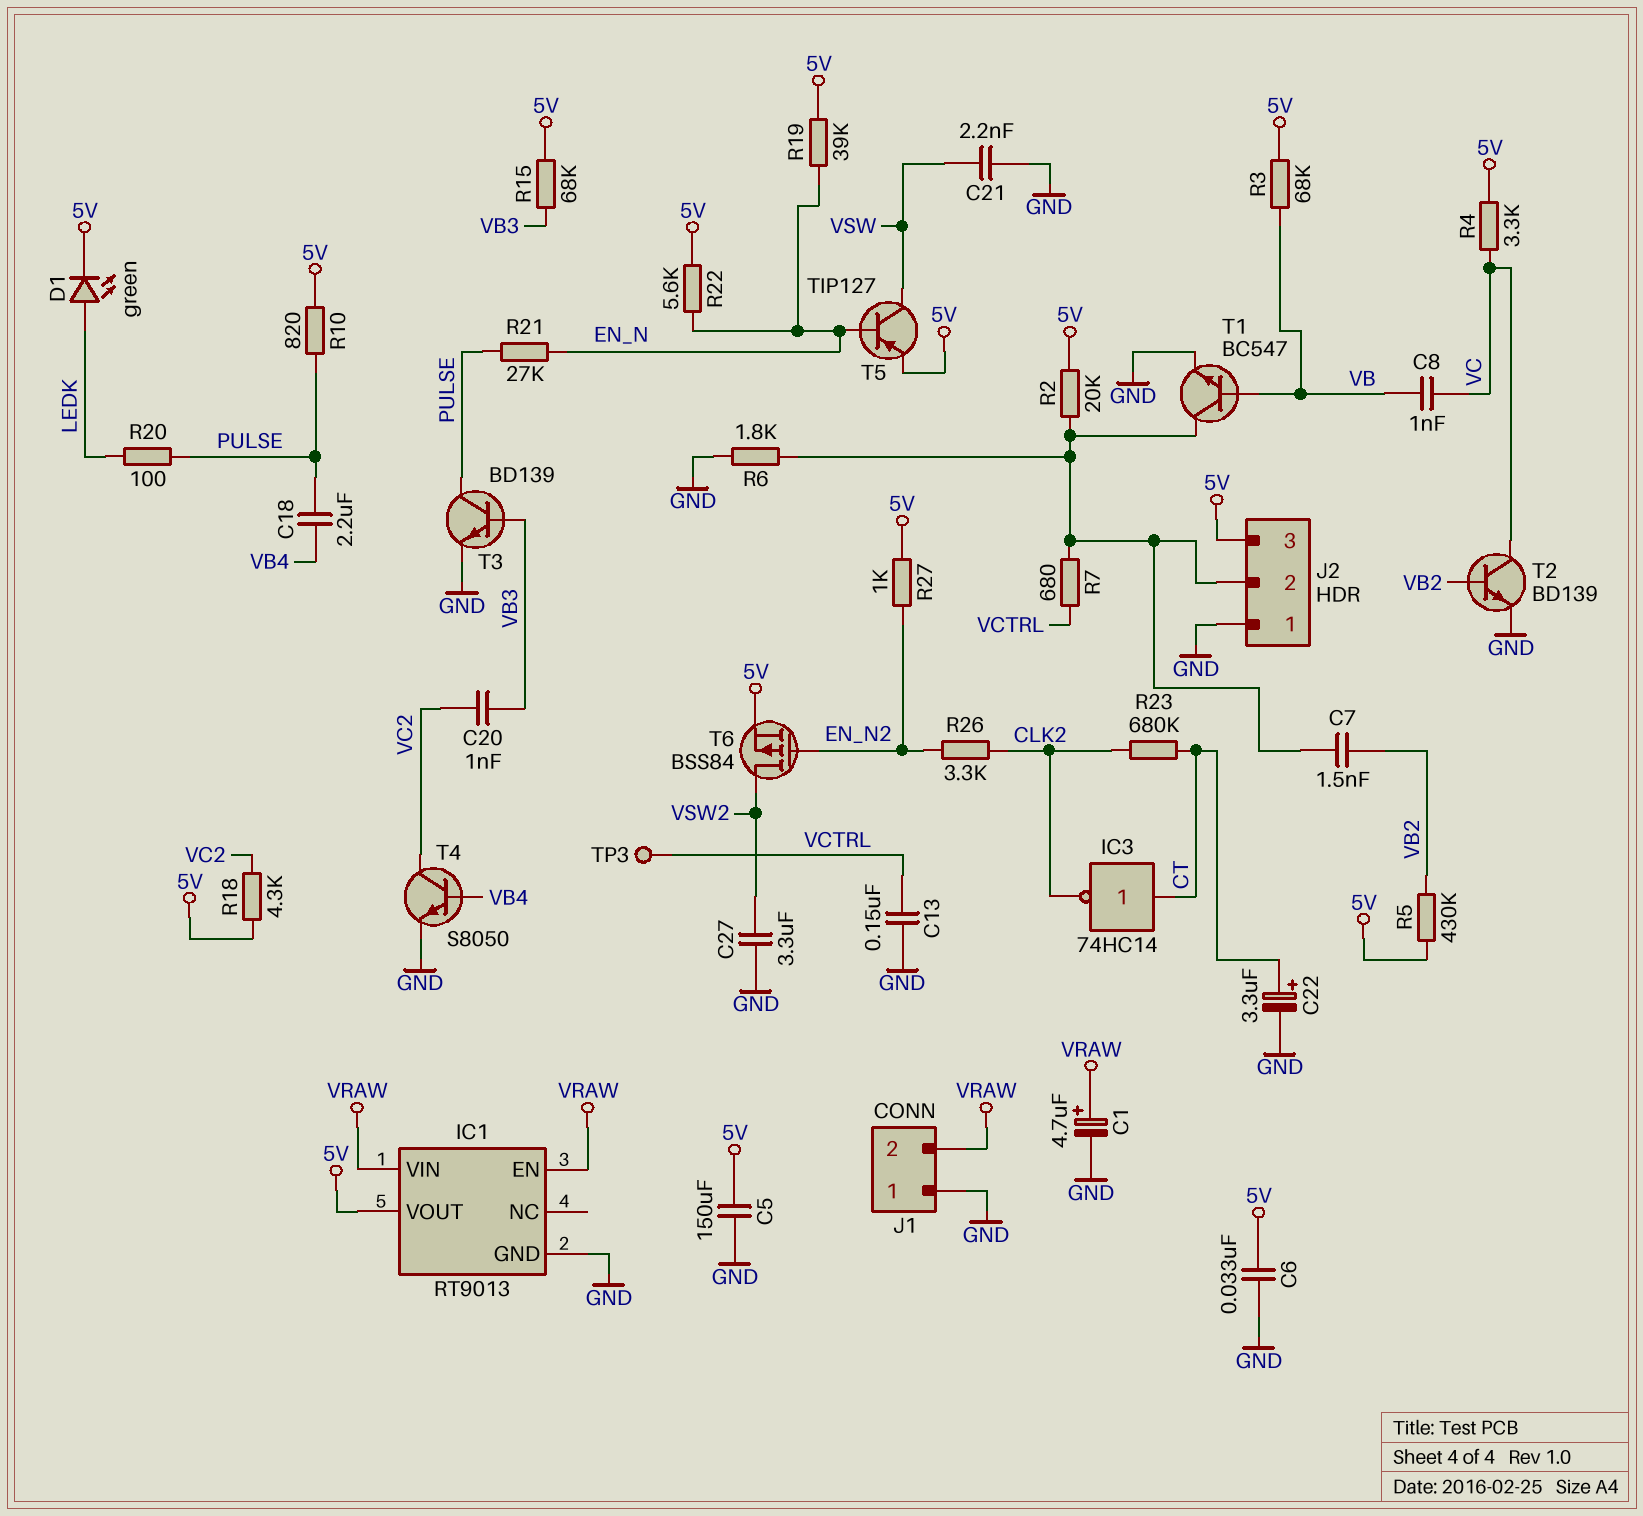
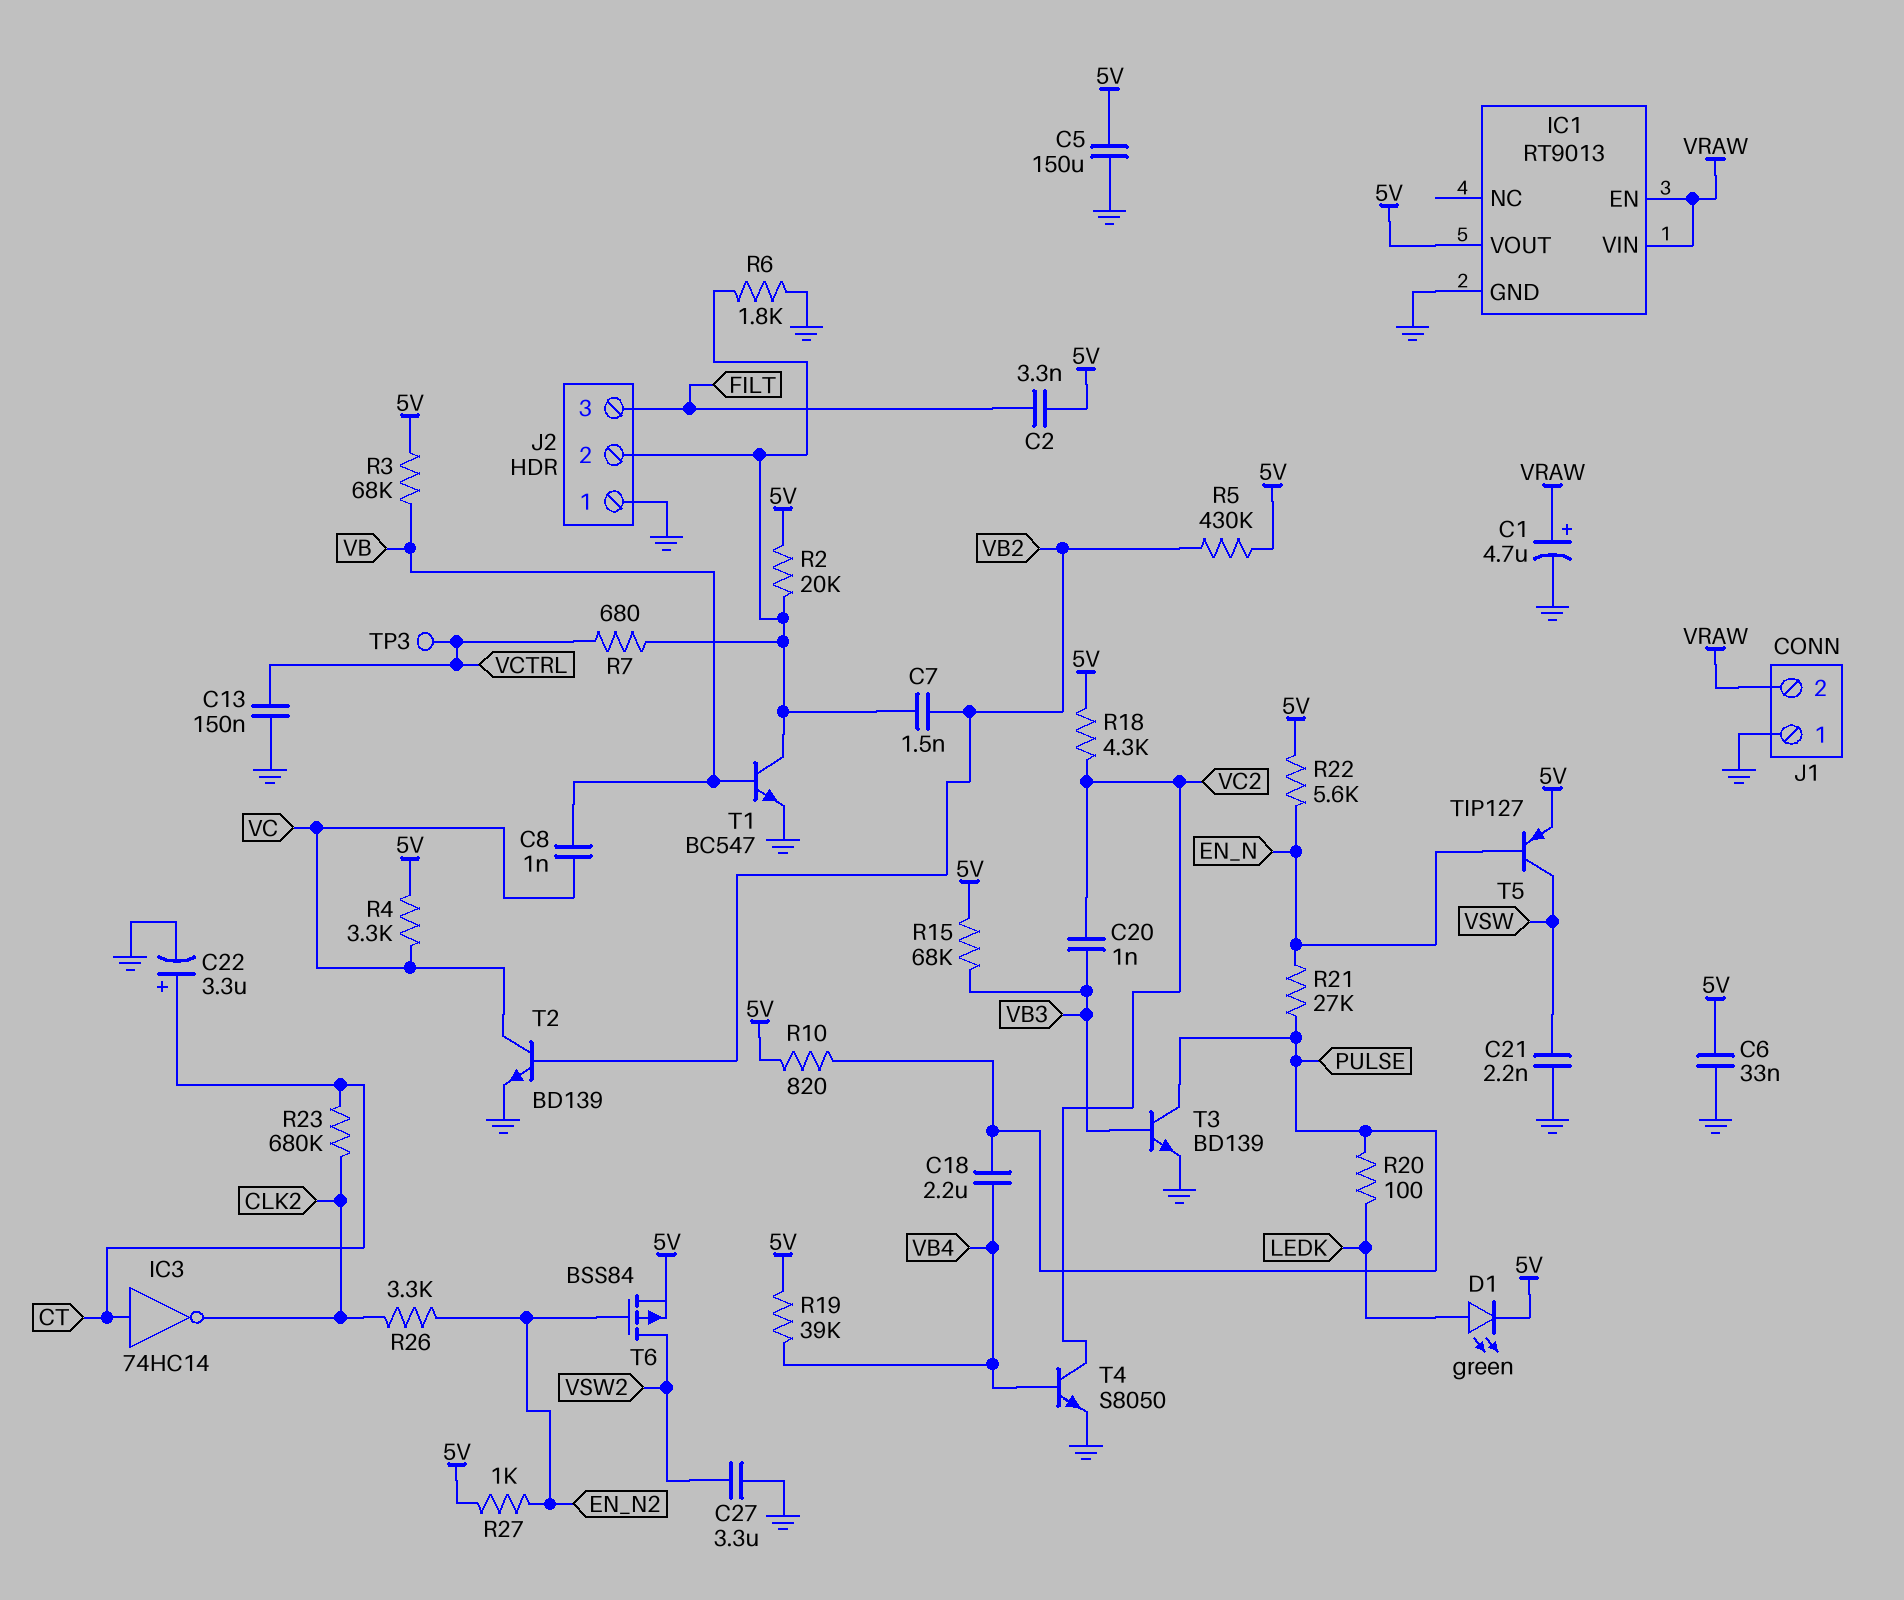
C2: none -> 3.3nF (5V, FILT)
J2 pin 3: 5V -> FILT
R19: 39k (5V, EN_N) -> 39k (5V, VB4)

